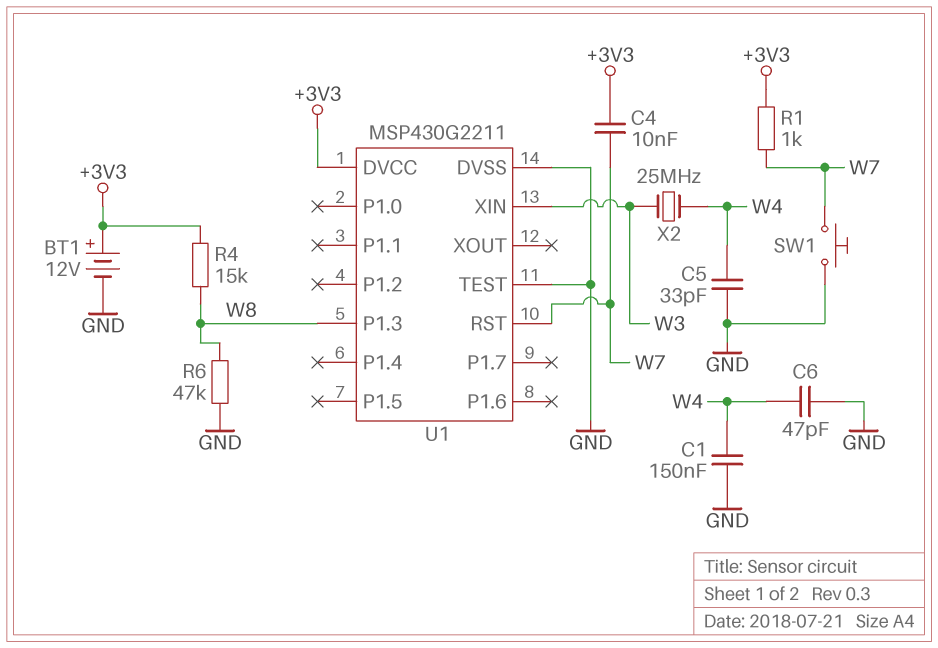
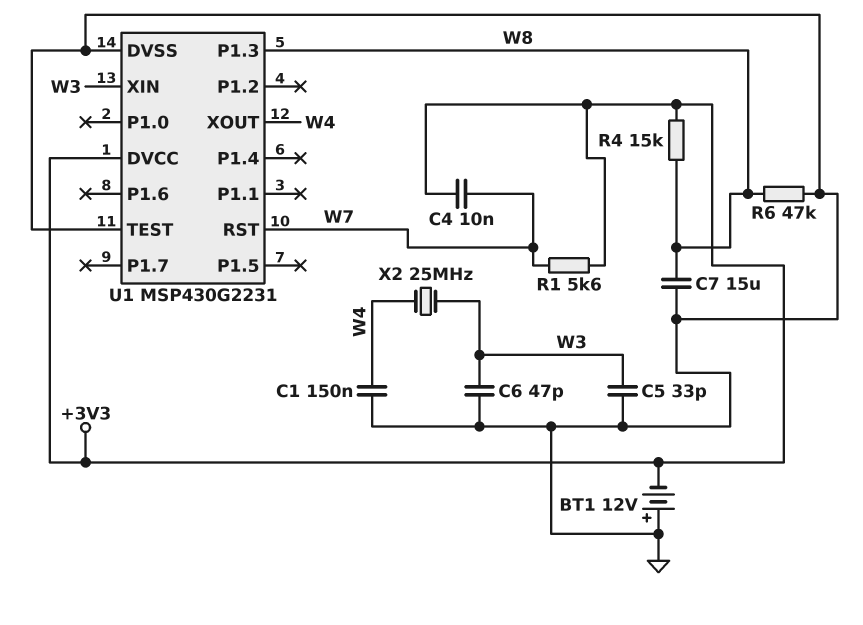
BT1: 12V (plus +3V3, minus GND) -> 12V (plus GND, minus +3V3)
C5: 33pF (GND, W4) -> 33pF (GND, W3)
C6: 47pF (GND, W4) -> 47pF (GND, W3)
C7: none -> 15uF (GND, W8)
R1: 1k (+3V3, W7) -> 5.6k (+3V3, W7)
SW1: button (GND, W7) -> none
U1: MSP430G2211 -> MSP430G2231
U1 pin XOUT: none -> W4

